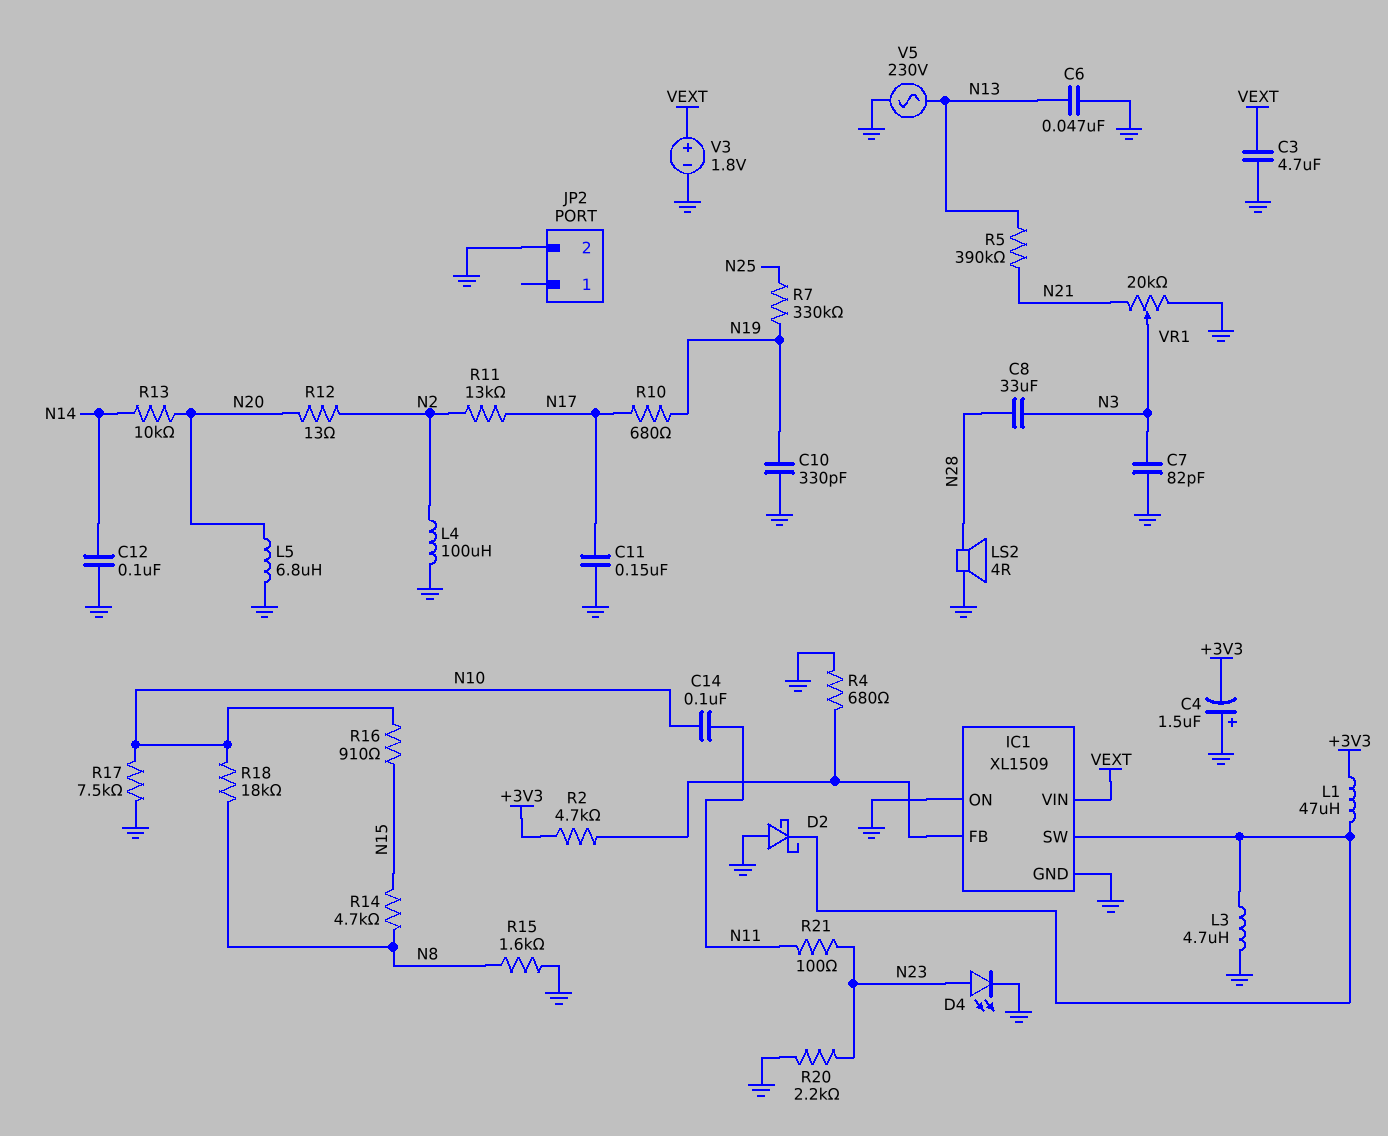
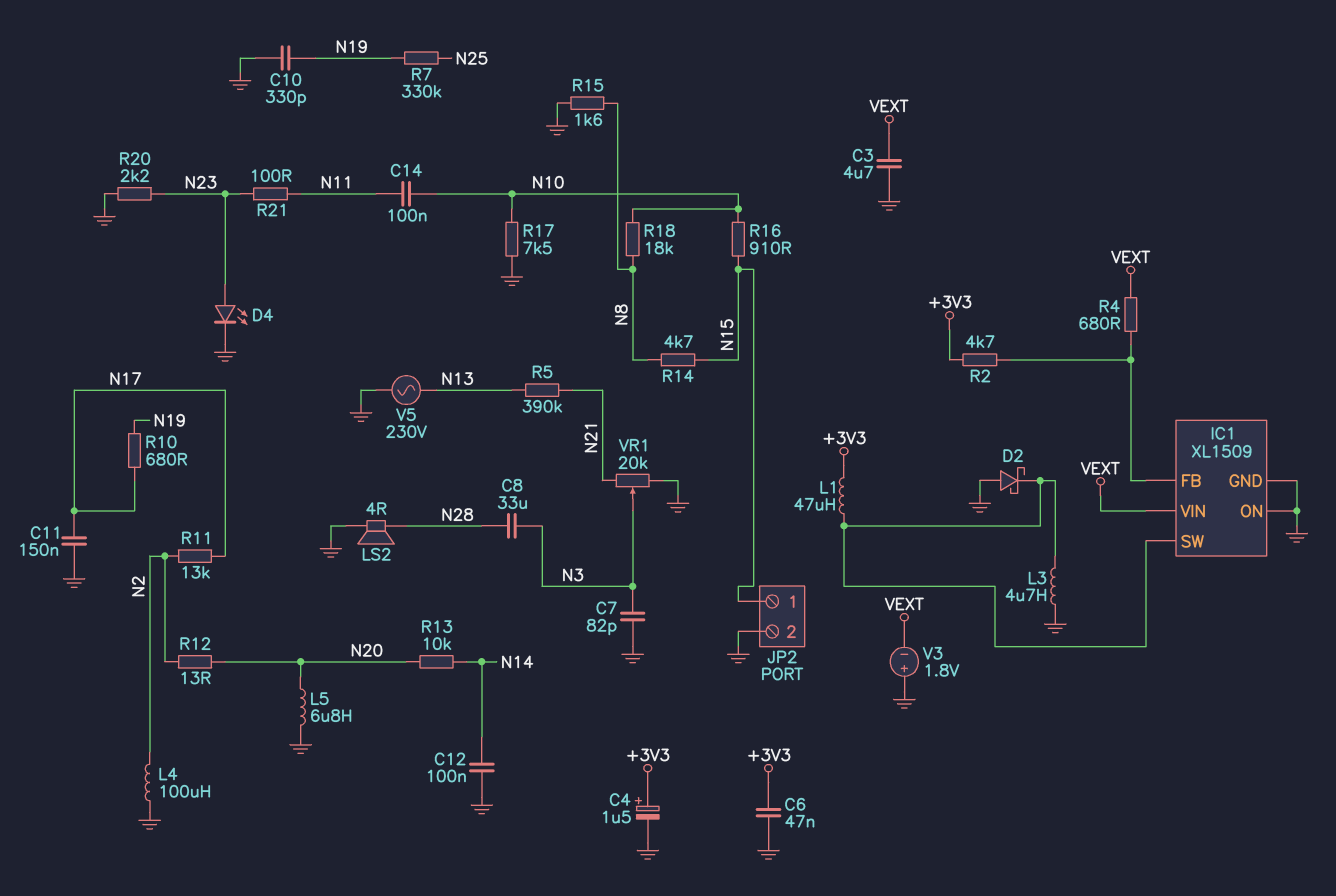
C4: 1.5uF (plus GND, minus +3V3) -> 1.5uF (plus +3V3, minus GND)
C6: 47nF (GND, N13) -> 47nF (+3V3, GND)
JP2 pin 1: none -> N15
R4: 680 (GND, IC1/FB) -> 680 (IC1/FB, VEXT)
V3: 1.8V (plus VEXT, minus GND) -> 1.8V (plus GND, minus VEXT)

